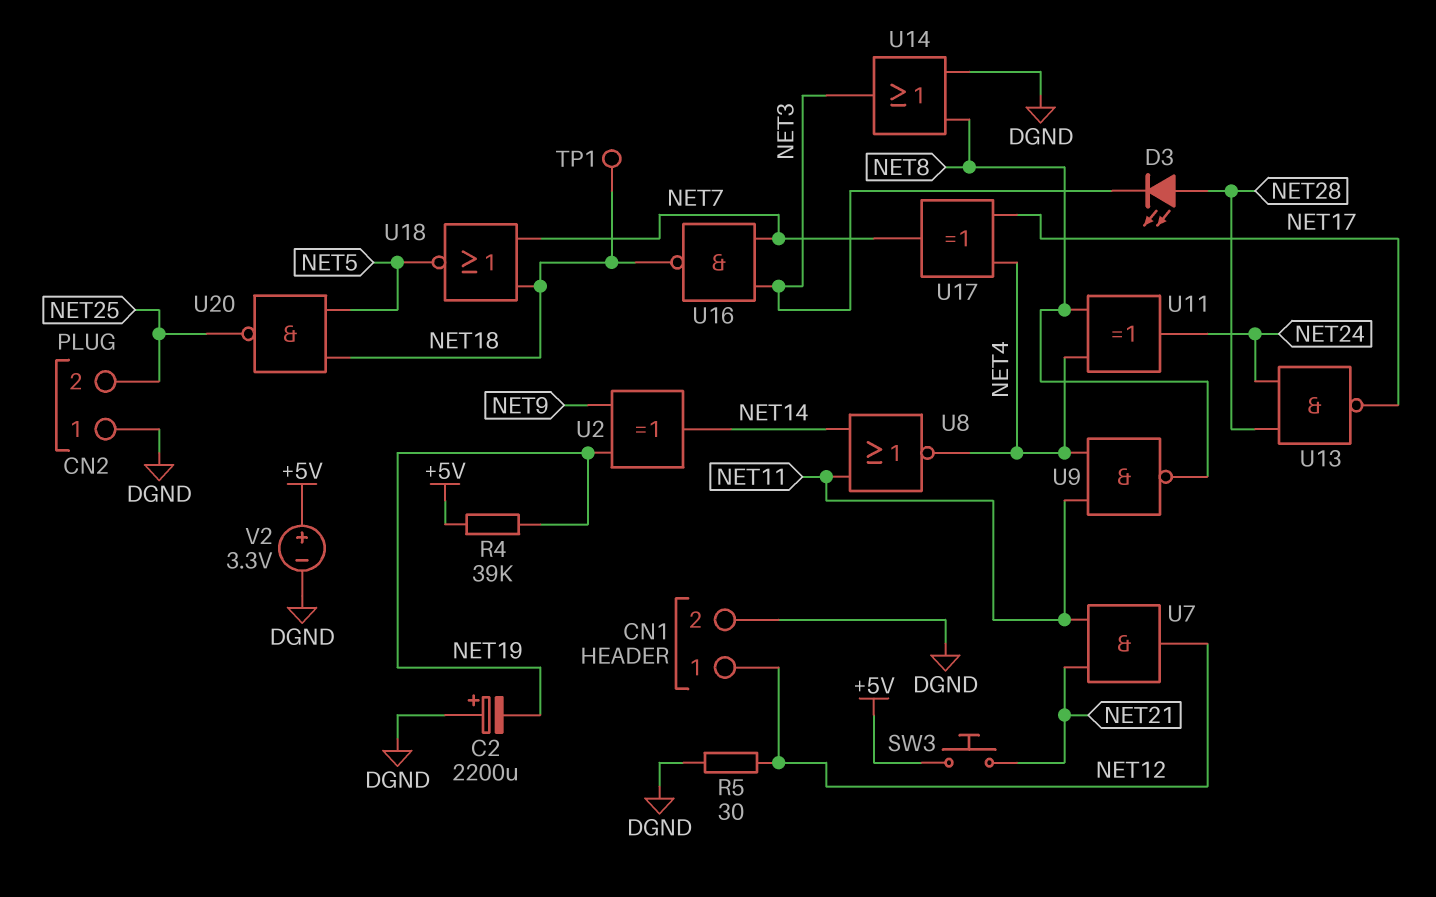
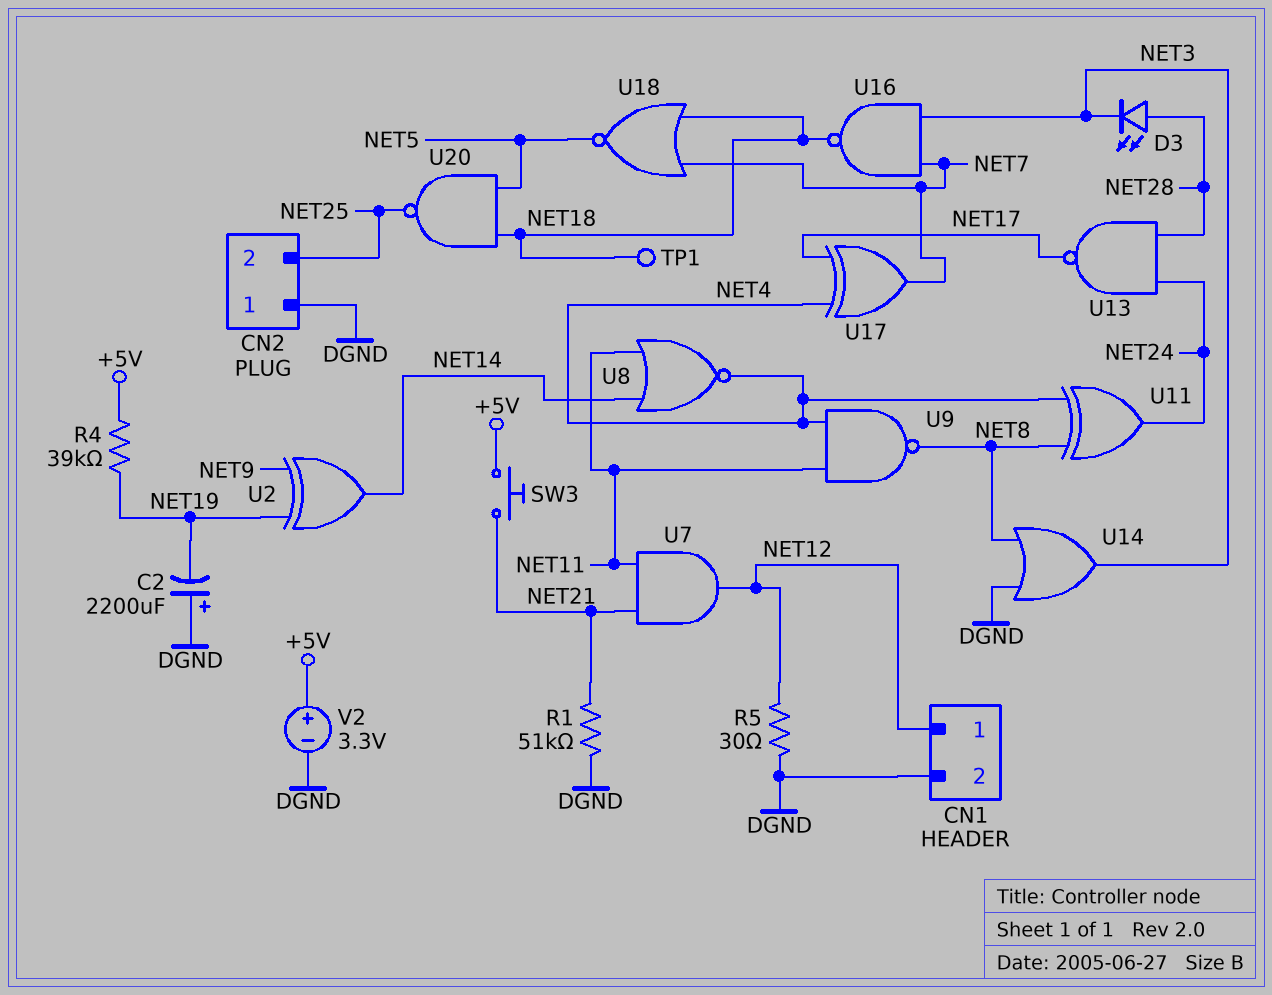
R1: none -> 51k (DGND, NET21)

